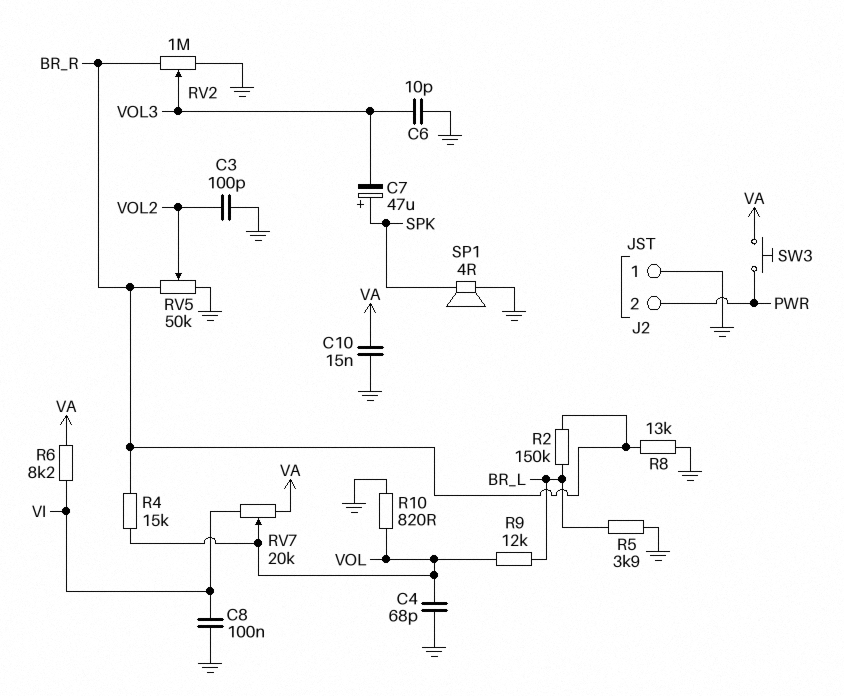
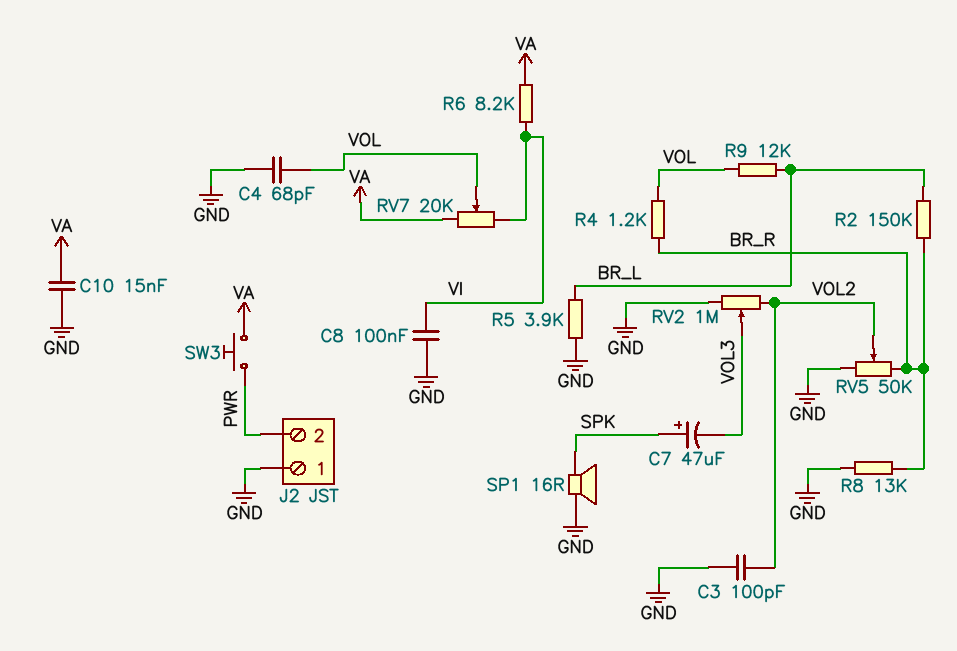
C6: 10pF (GND, VOL3) -> none
R4: 15k (BR_R, VOL) -> 1.2k (BR_R, VOL)
R10: 820 (GND, VOL) -> none
RV2: 1M (BR_R, GND, wiper VOL3) -> 1M (GND, VOL2, wiper VOL3)
SP1: speaker 4R (GND, SPK) -> speaker 16R (GND, SPK)

